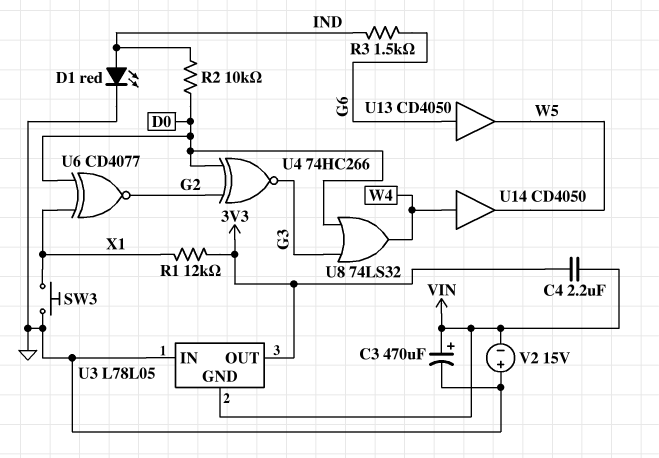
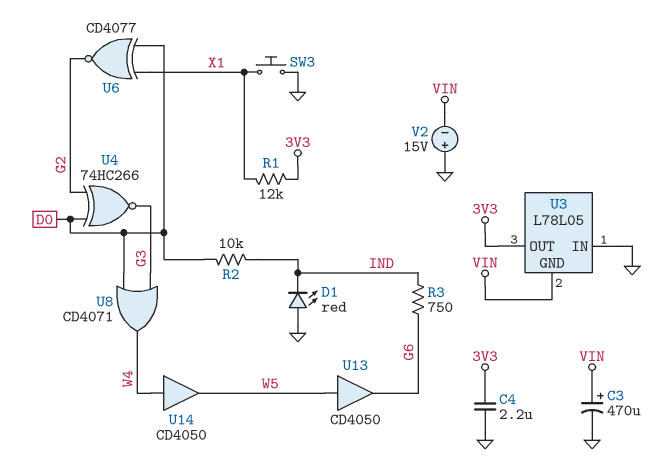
C4: 2.2uF (3V3, VIN) -> 2.2uF (3V3, GND)
D1: LED red (A IND, K GND) -> LED red (A GND, K IND)
R3: 1.5k (G6, IND) -> 750 (G6, IND)
U8: OR 74LS32 (in D0, in G3, out W4) -> OR CD4071 (in D0, in G3, out W4)
U13: buffer CD4050 (in G6, out W5) -> buffer CD4050 (in W5, out G6)

